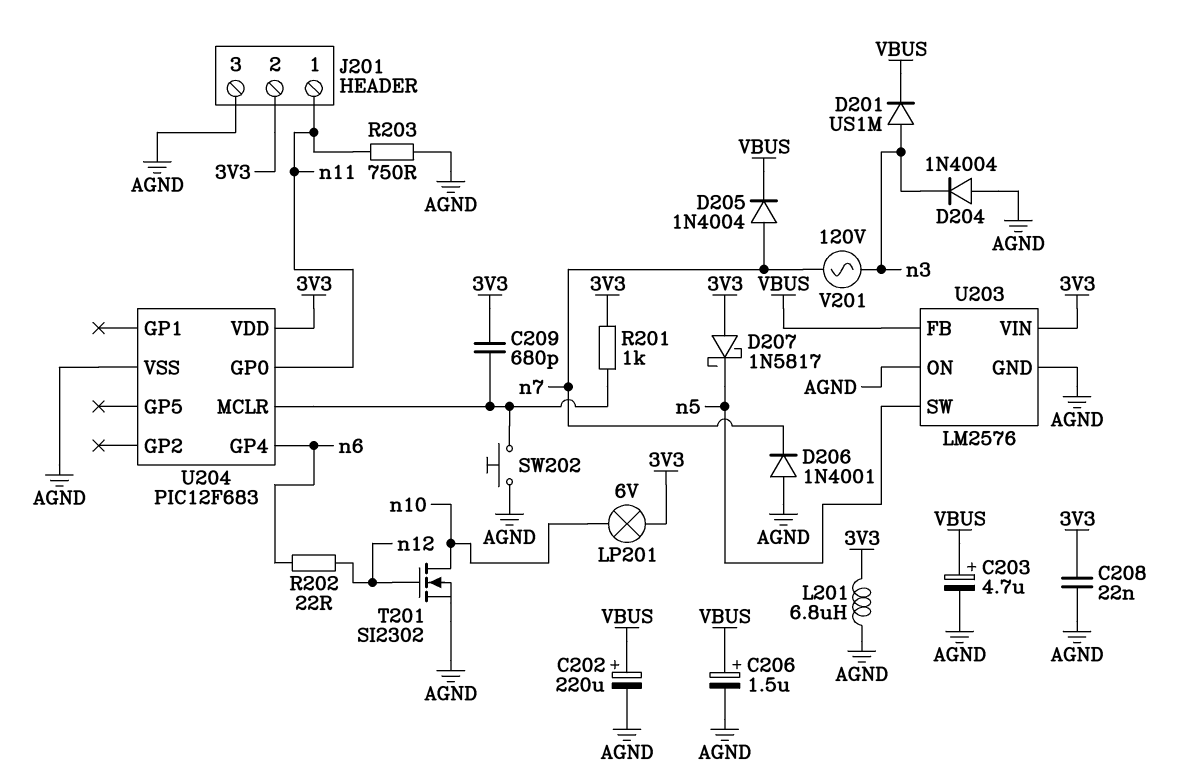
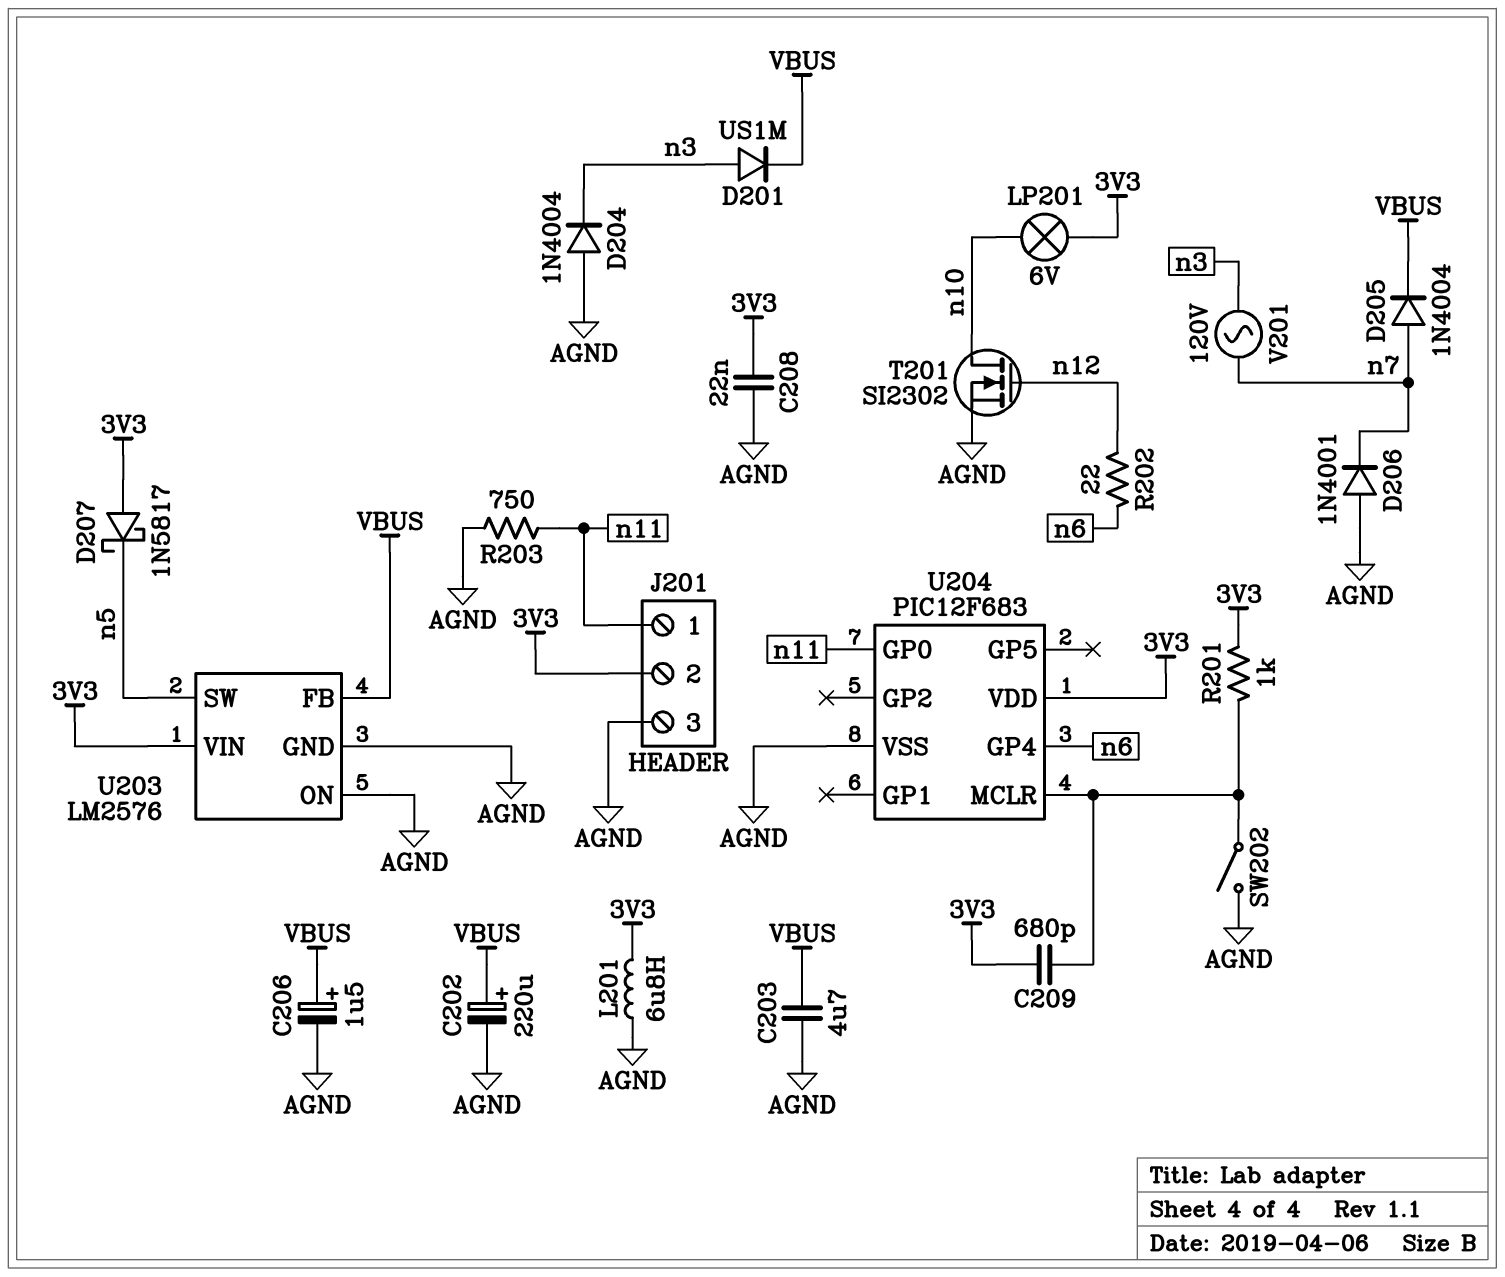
C203: 4.7uF (plus VBUS, minus AGND) -> 4.7uF (AGND, VBUS)
SW202: button (AGND, U204/MCLR) -> switch (AGND, U204/MCLR)

